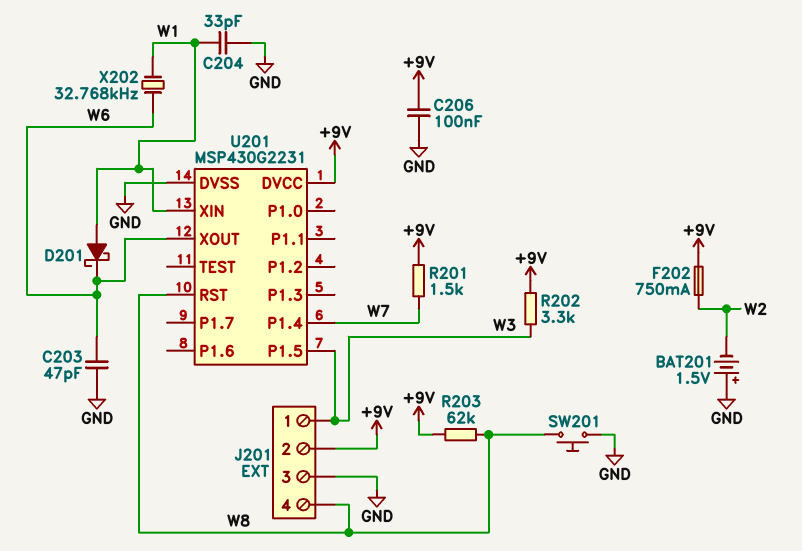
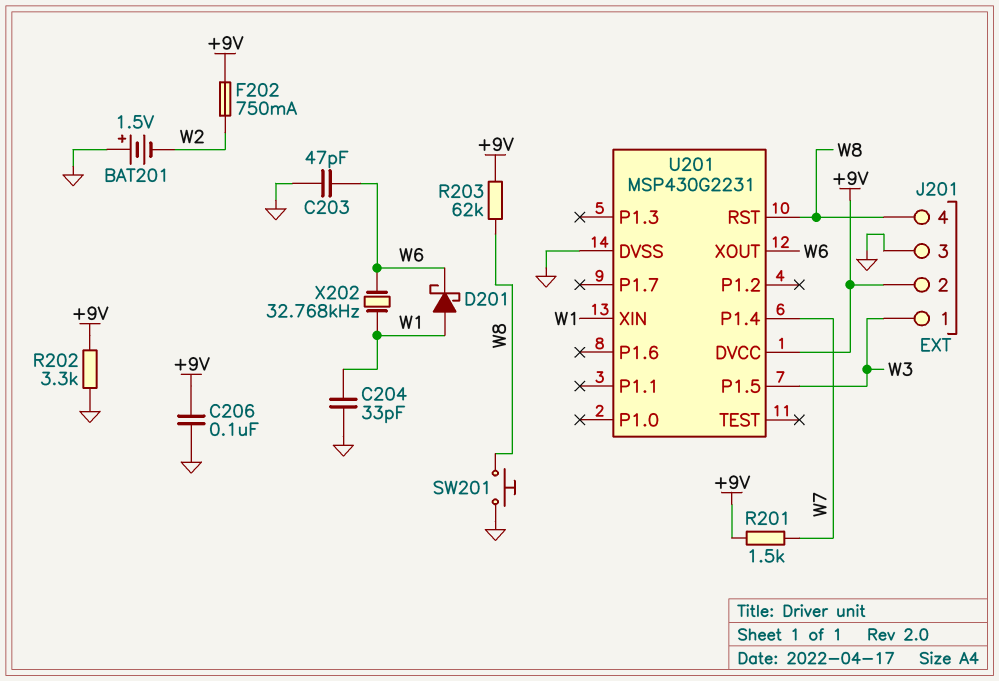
R202: 3.3k (+9V, W3) -> 3.3k (+9V, GND)

